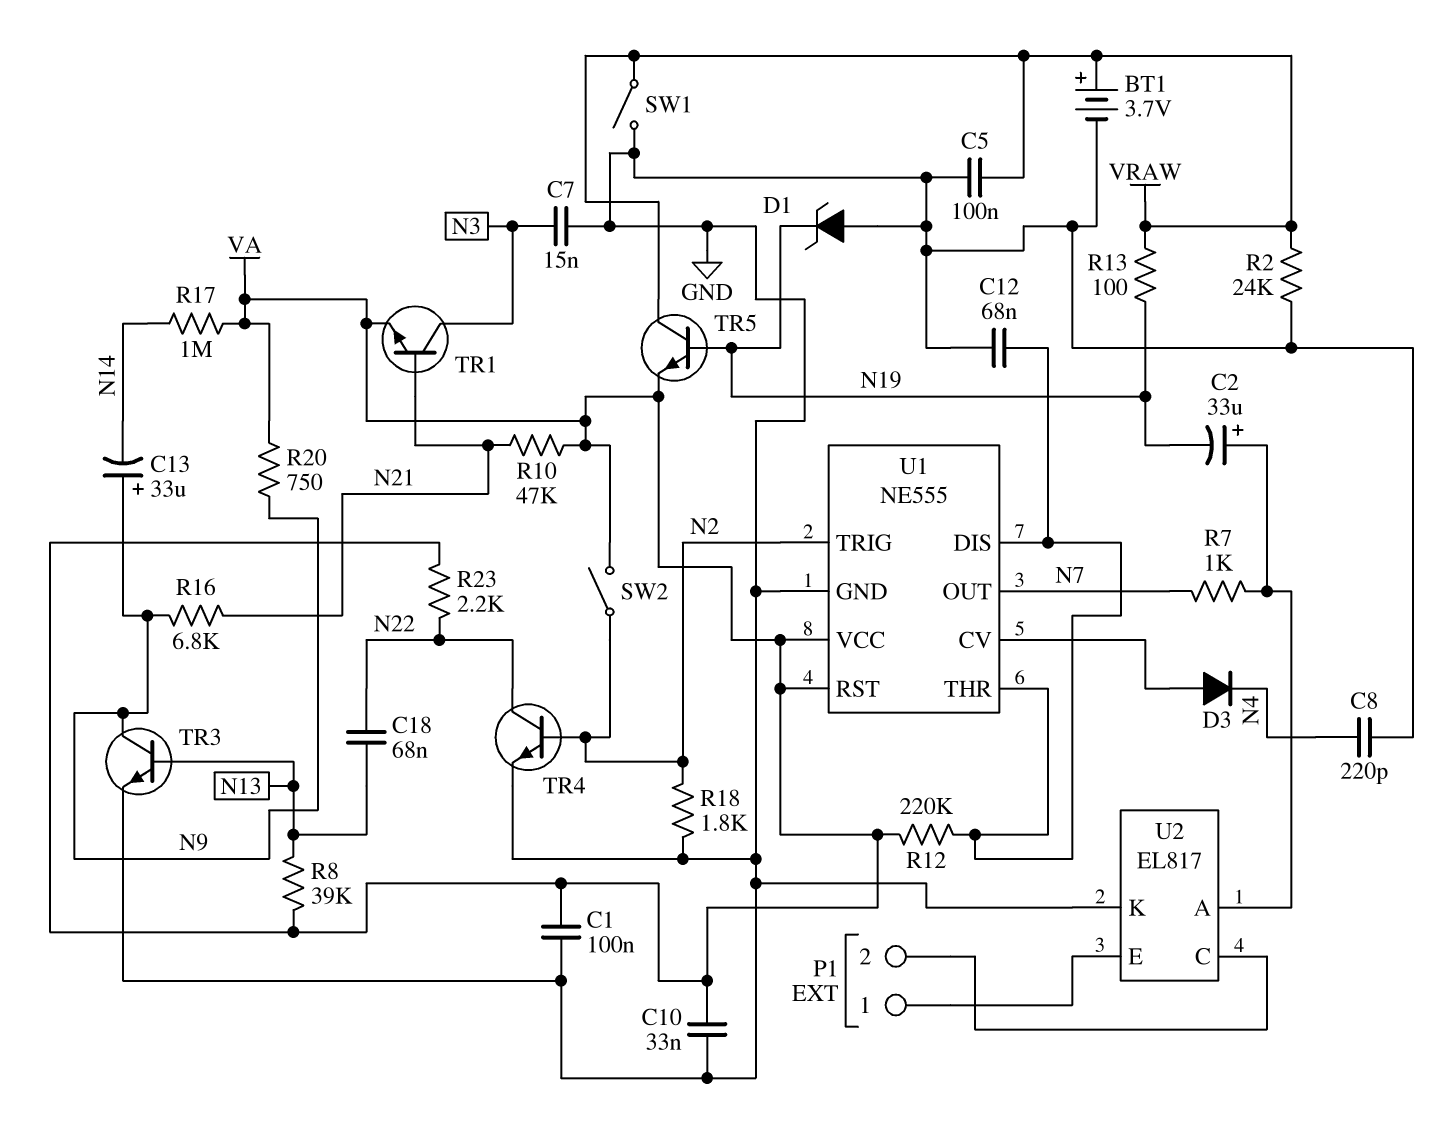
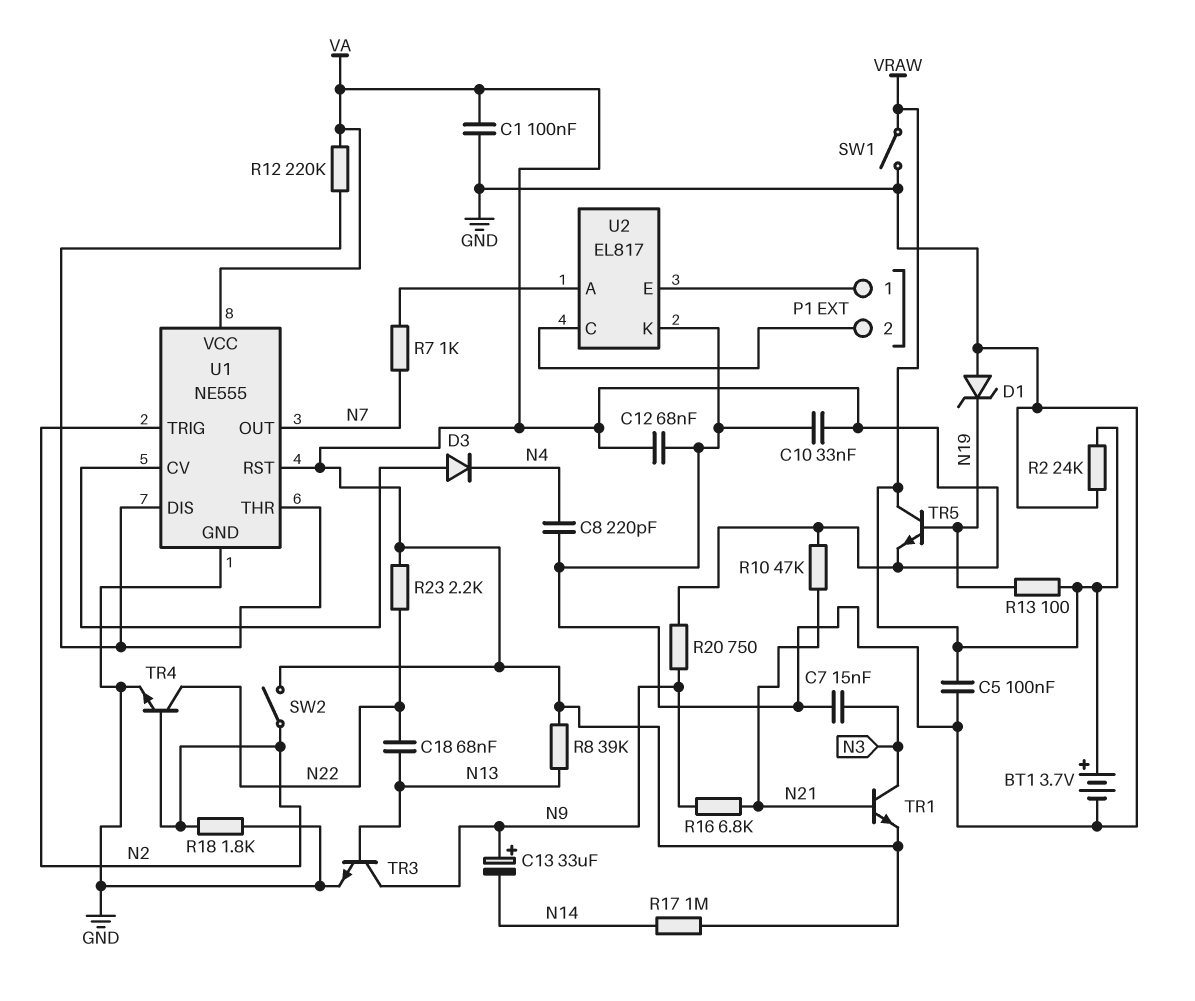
C2: 33uF (plus U2/A, minus N19) -> none
C12: 68nF (GND, U1/DIS) -> 68nF (GND, VA)

